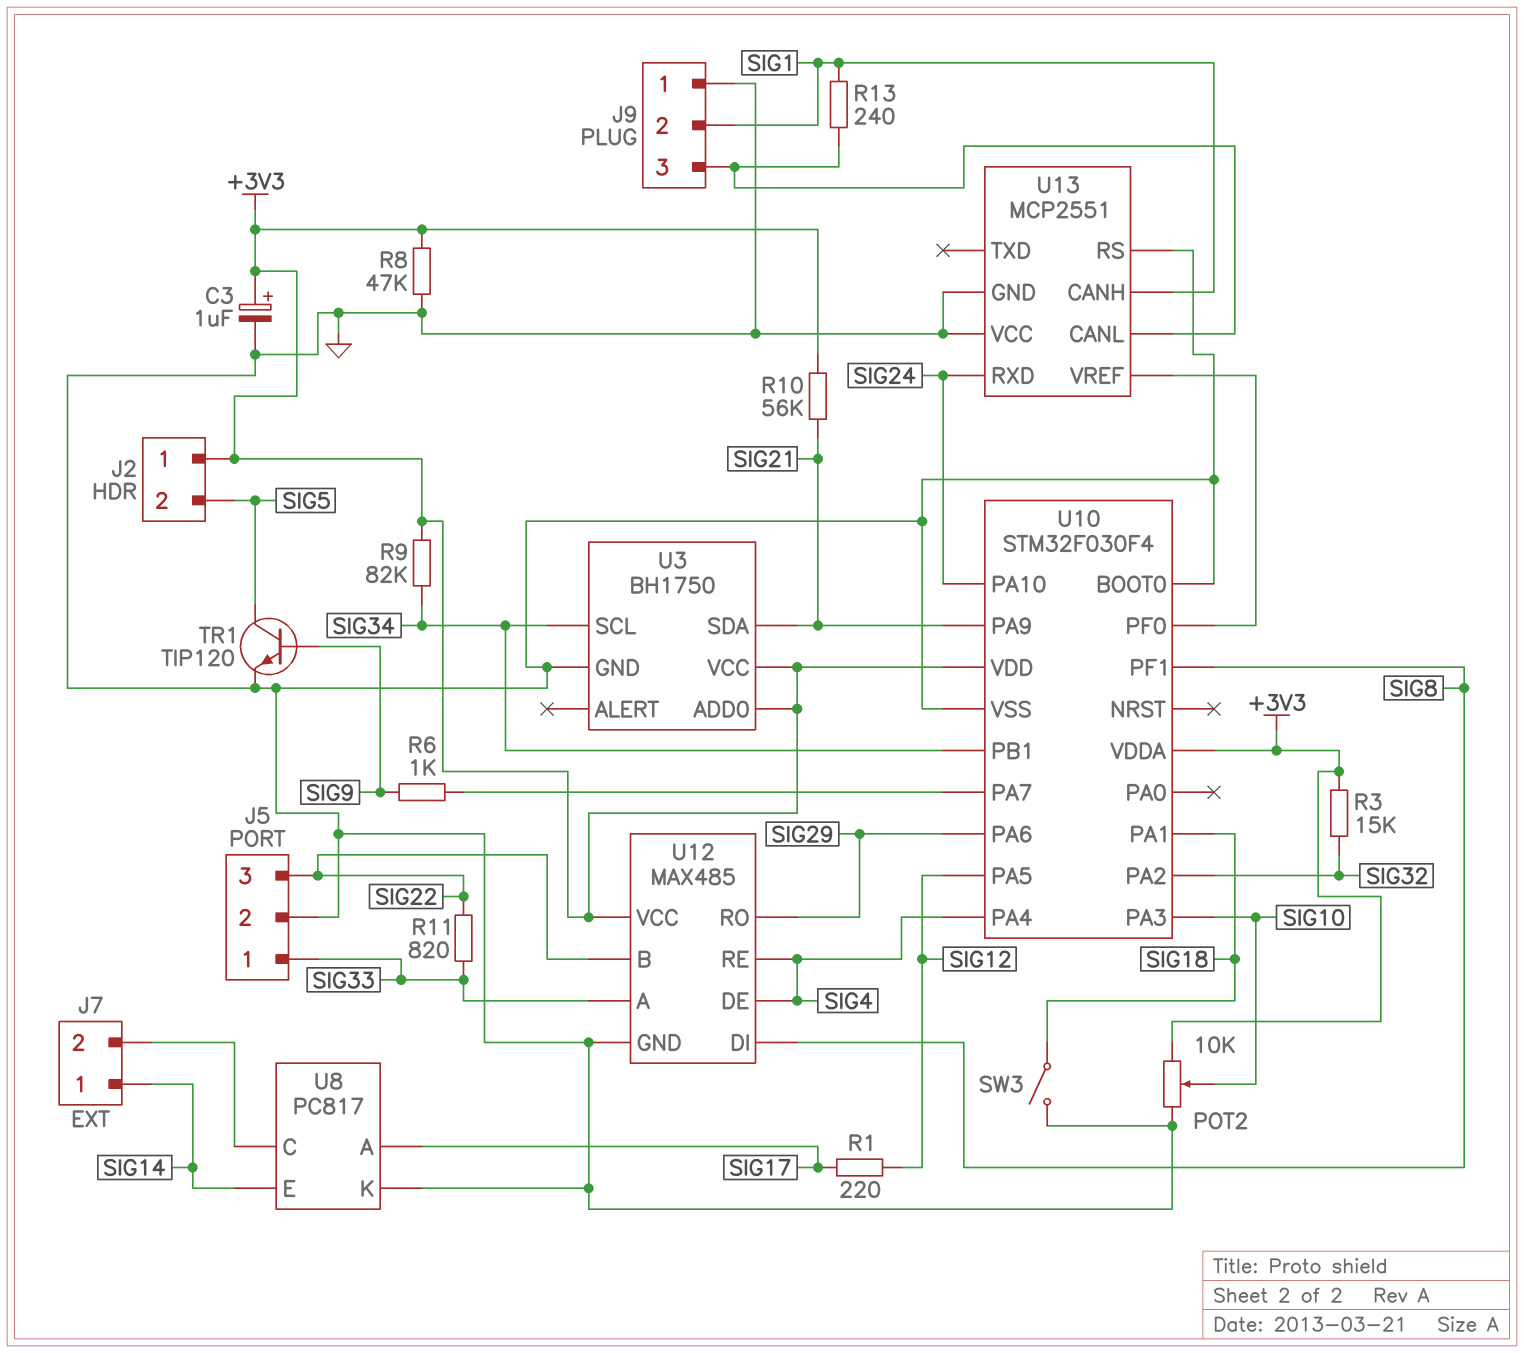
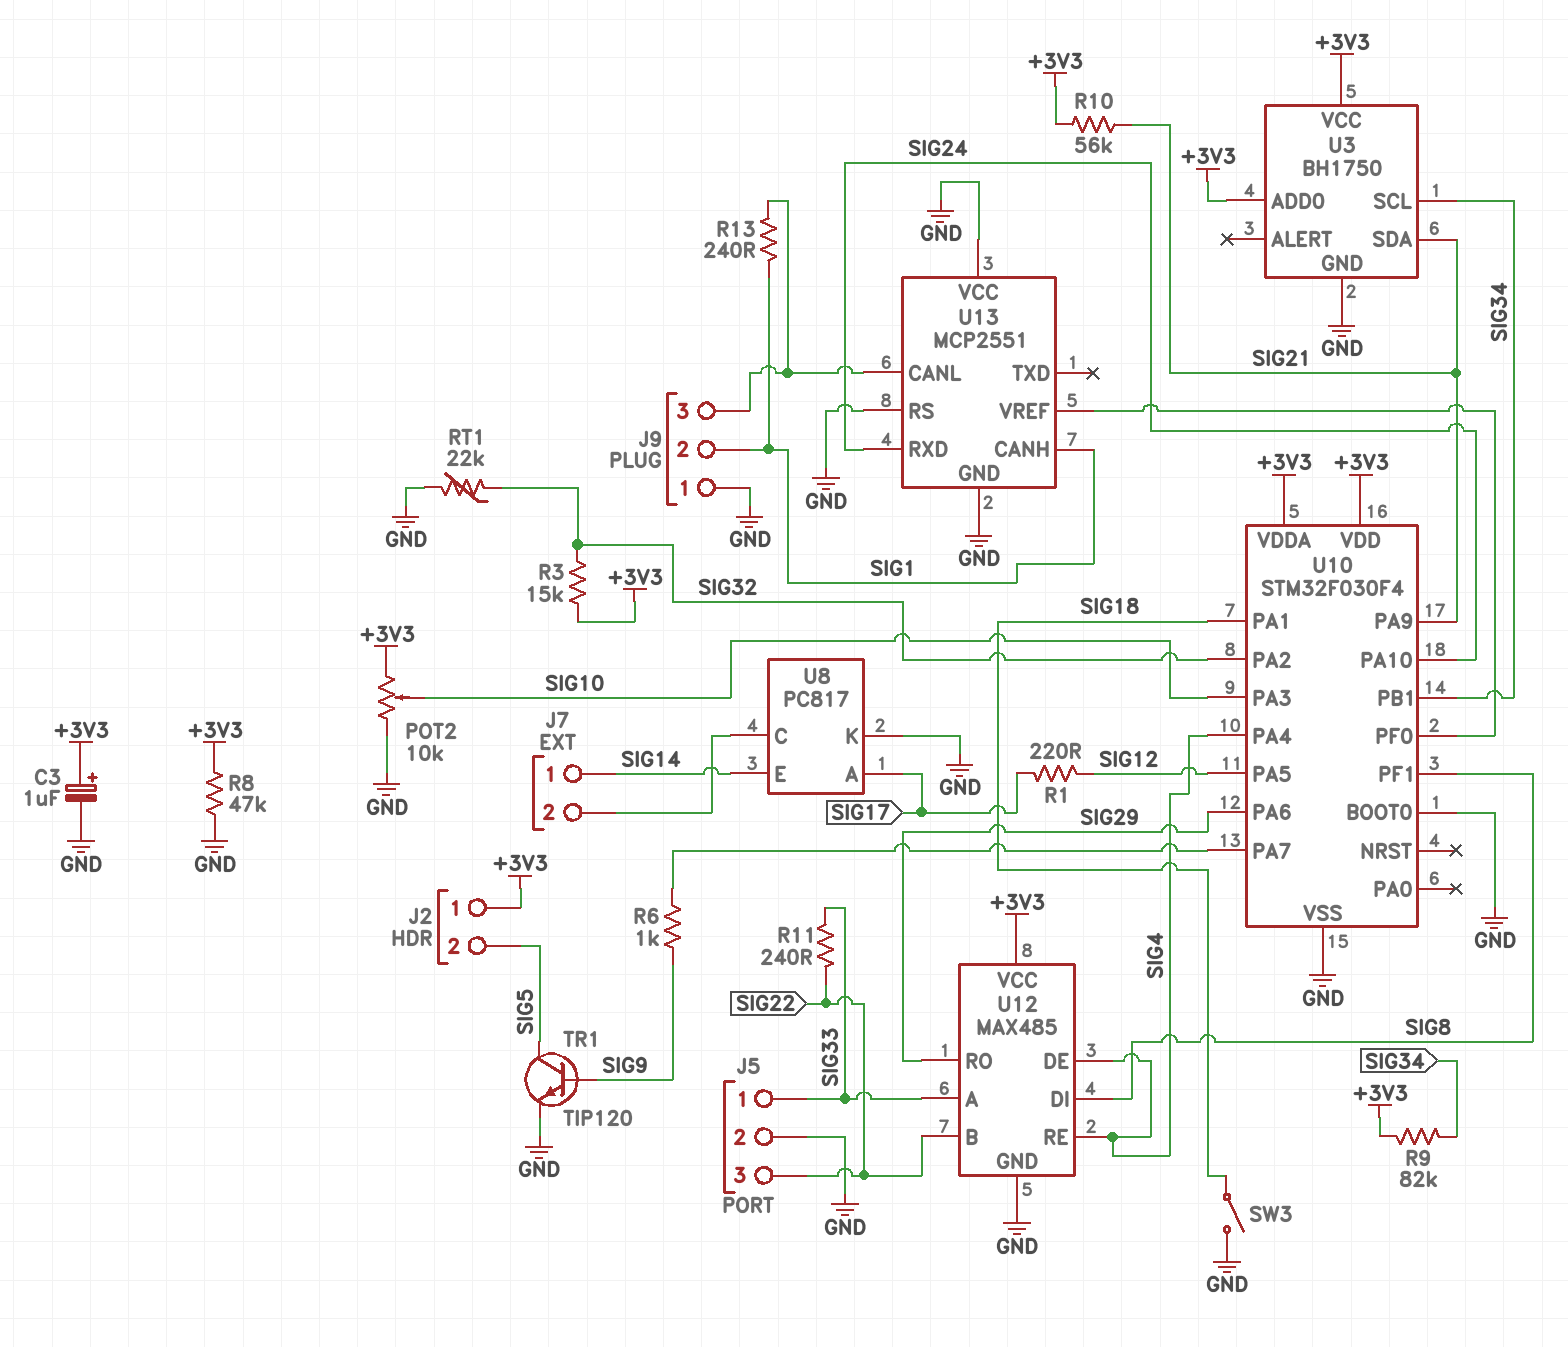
R11: 820 (SIG22, SIG33) -> 240 (SIG22, SIG33)
RT1: none -> 22k (GND, SIG32)

